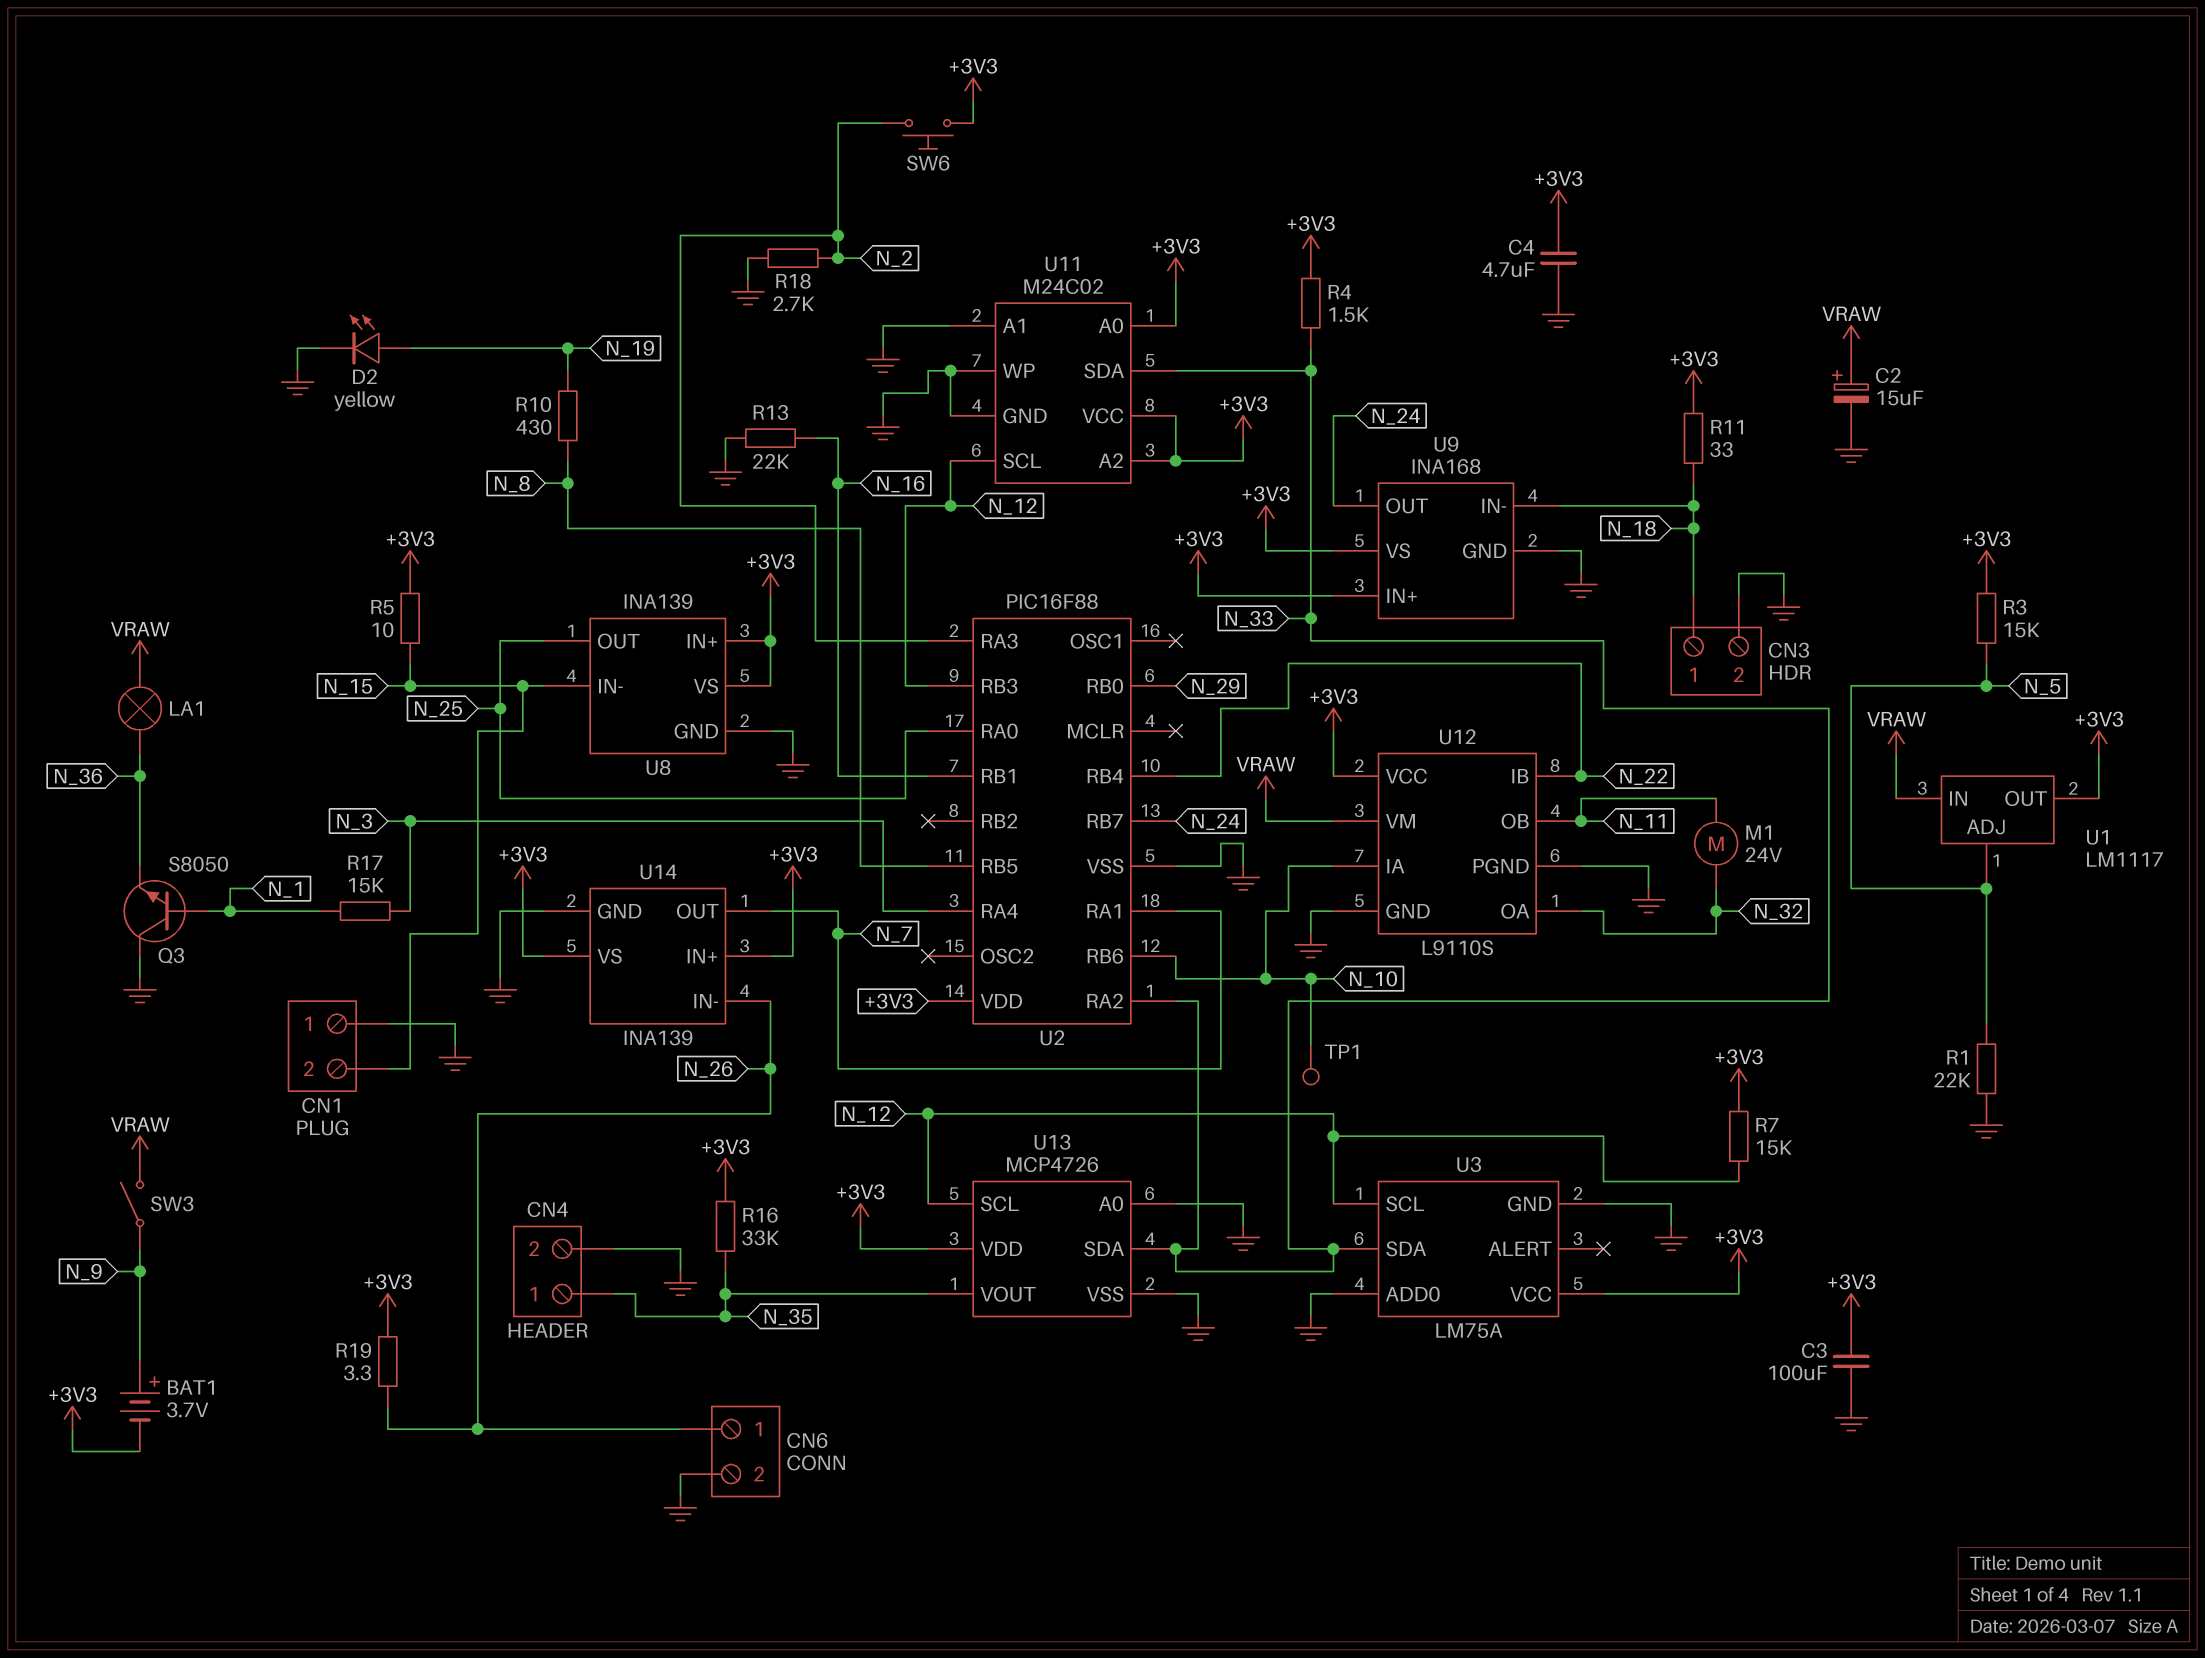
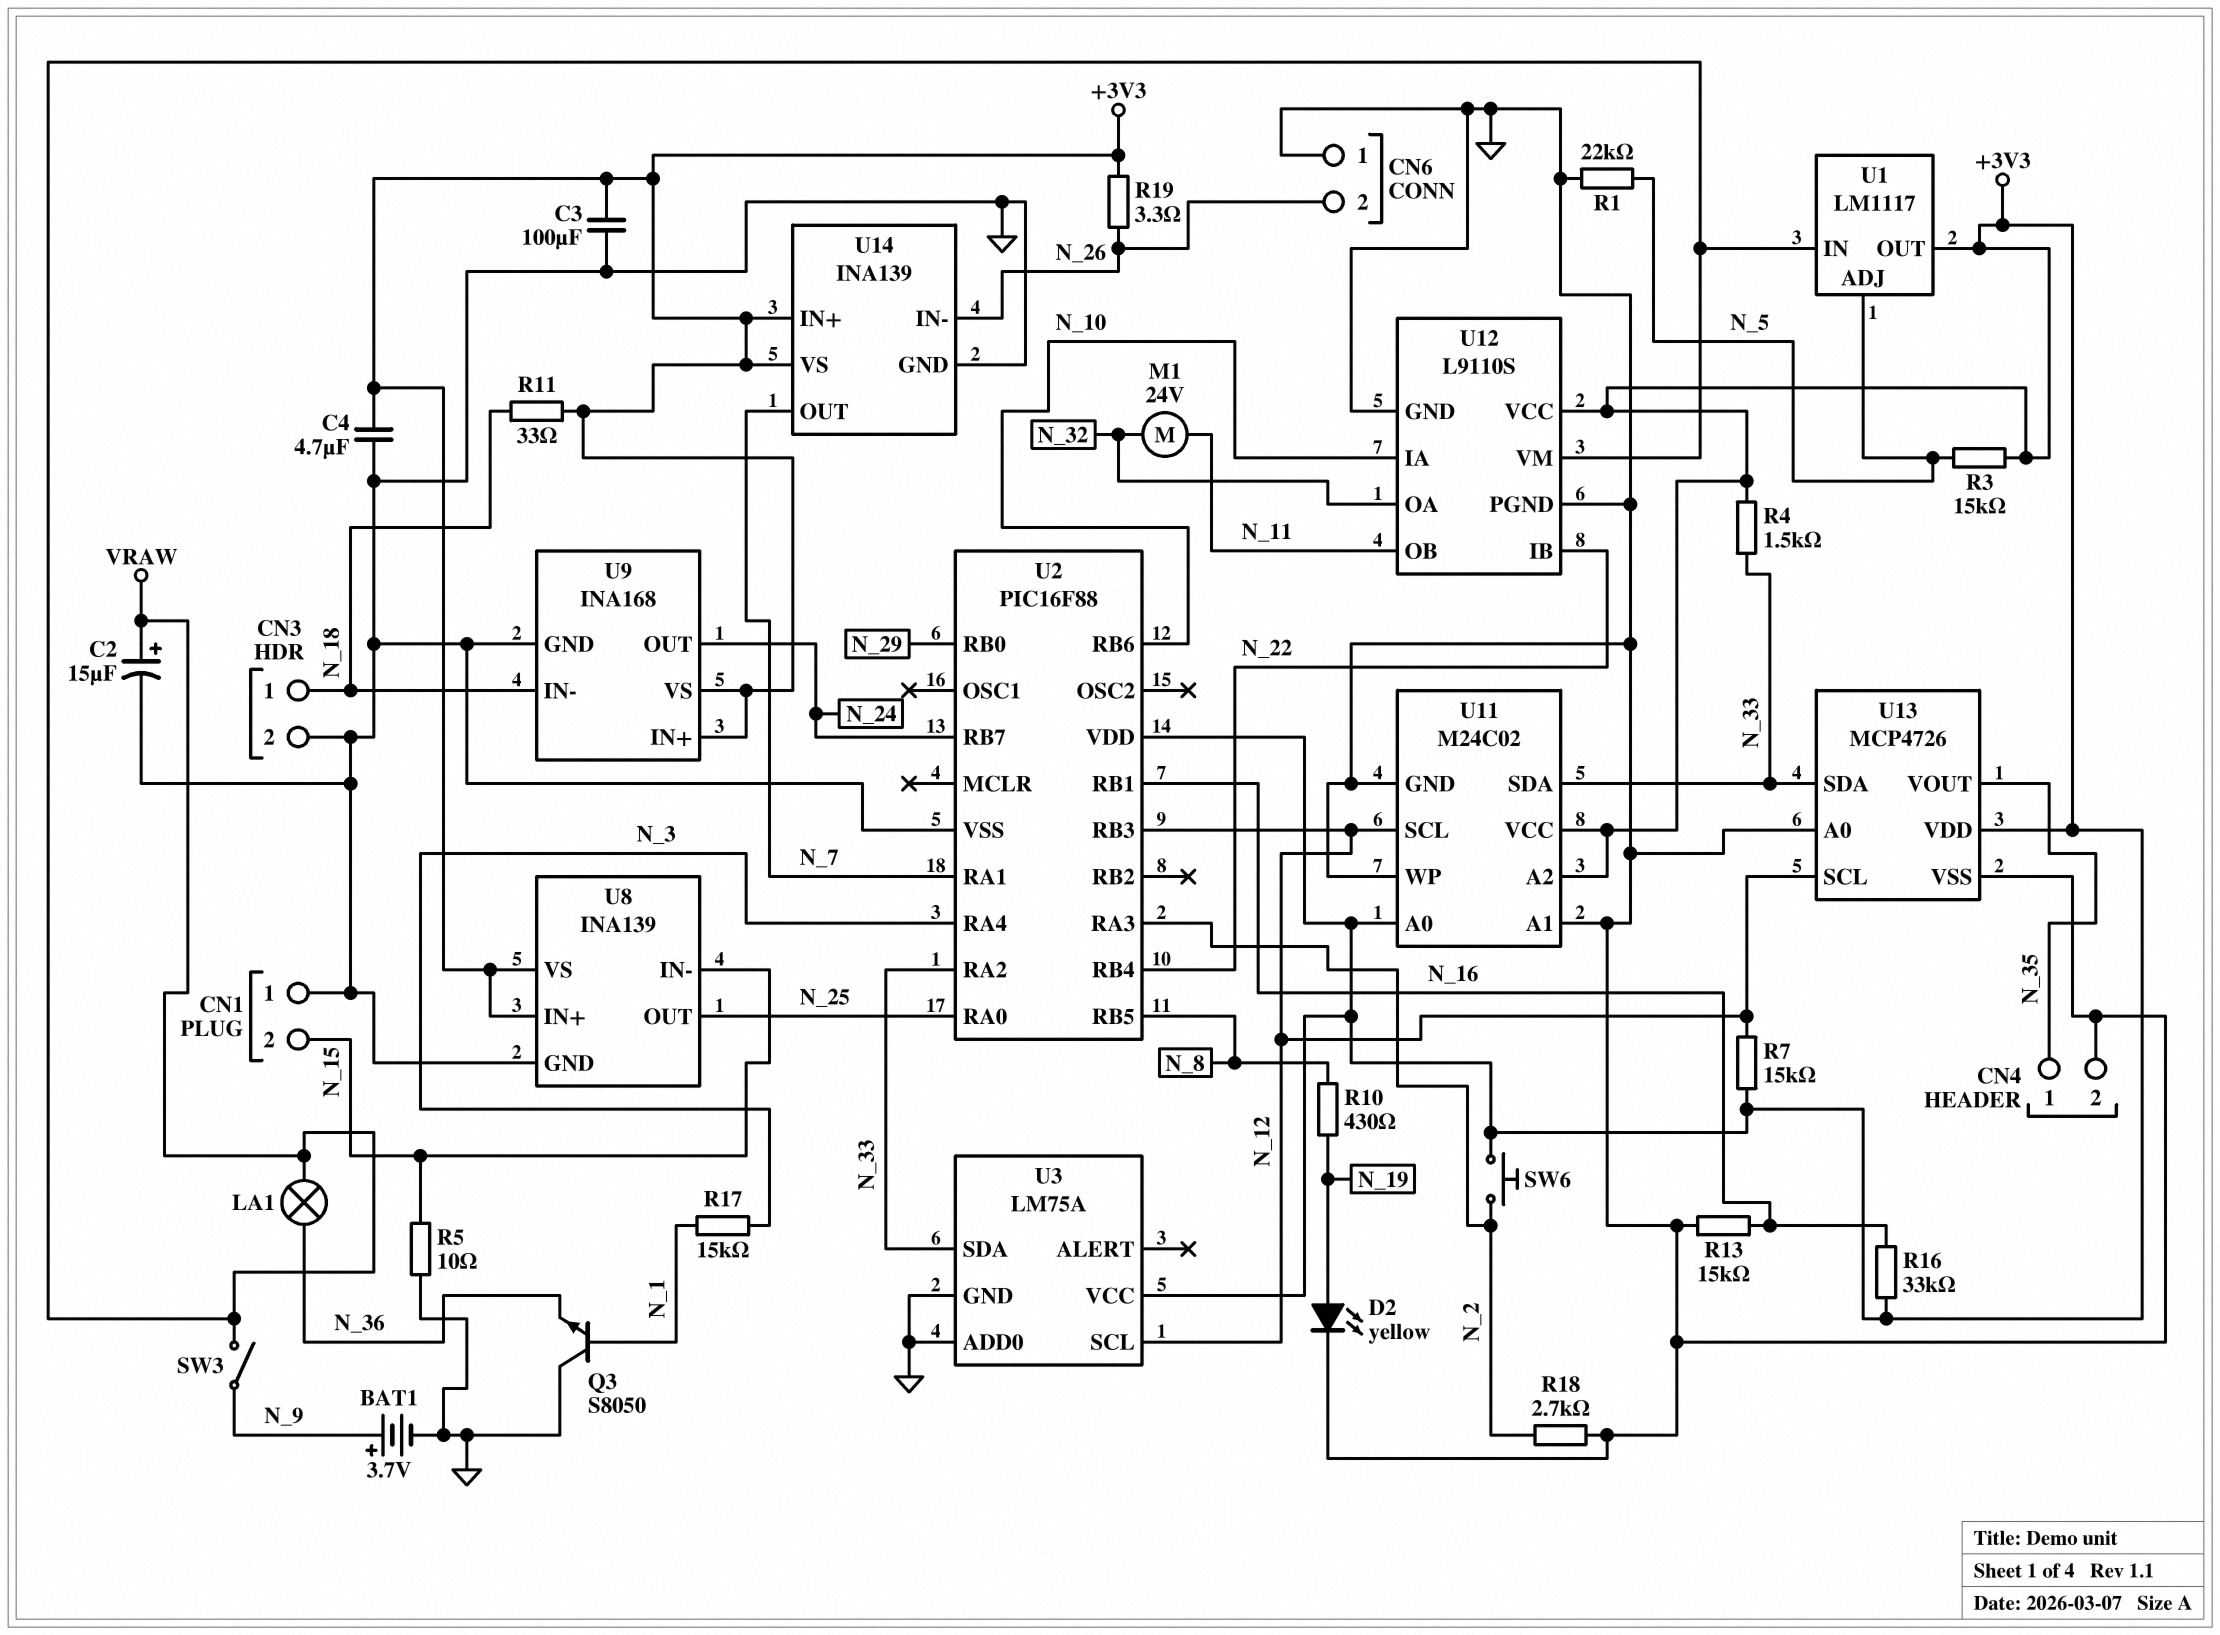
BAT1: 3.7V (plus N_9, minus +3V3) -> 3.7V (plus N_9, minus GND)
CN6 pin 1: N_26 -> GND
CN6 pin 2: GND -> N_26
R5: 10 (+3V3, N_15) -> 10 (GND, N_15)
R13: 22k (GND, N_16) -> 15k (GND, N_16)
R16: 33k (+3V3, N_35) -> 33k (+3V3, N_16)
TP1: test point (N_10) -> none

